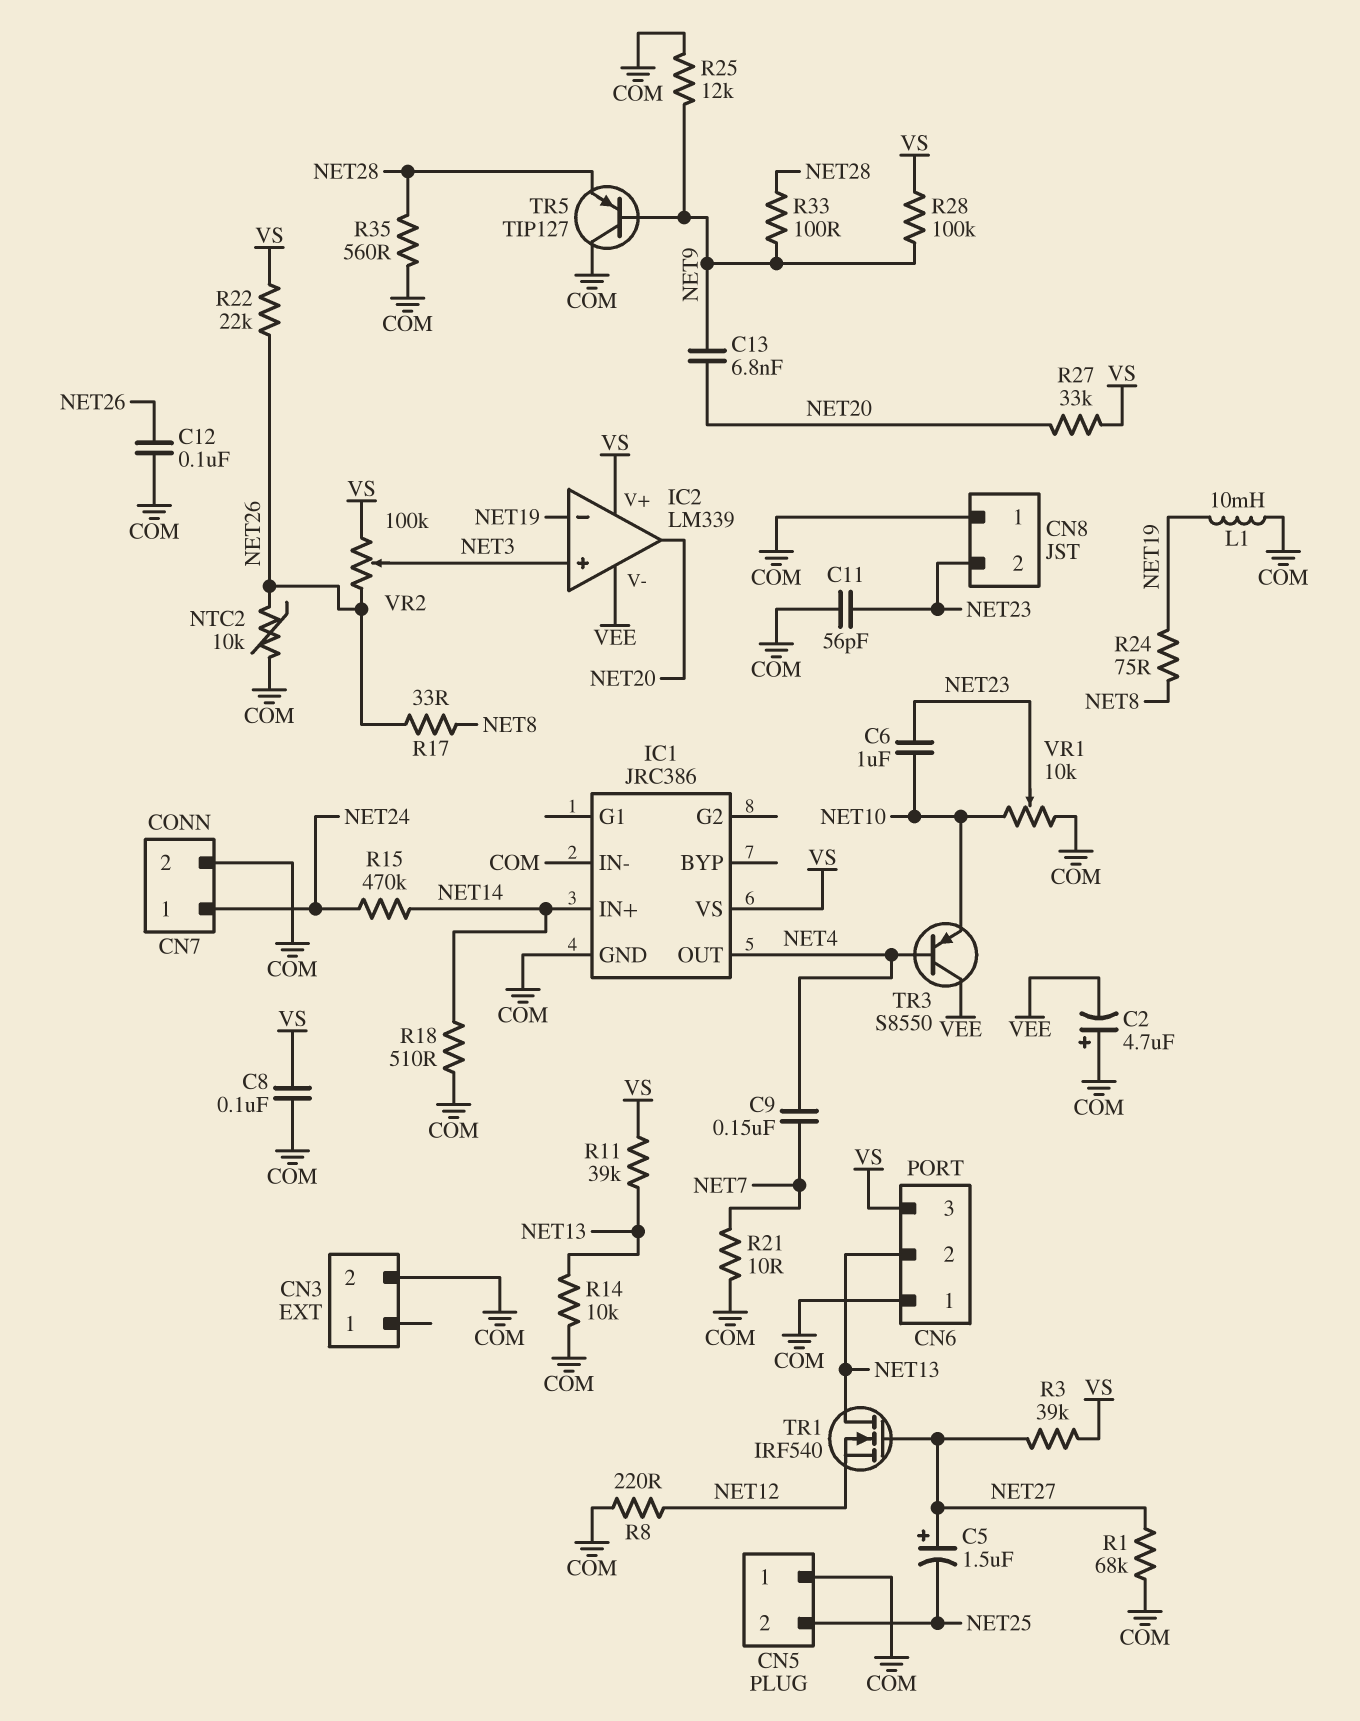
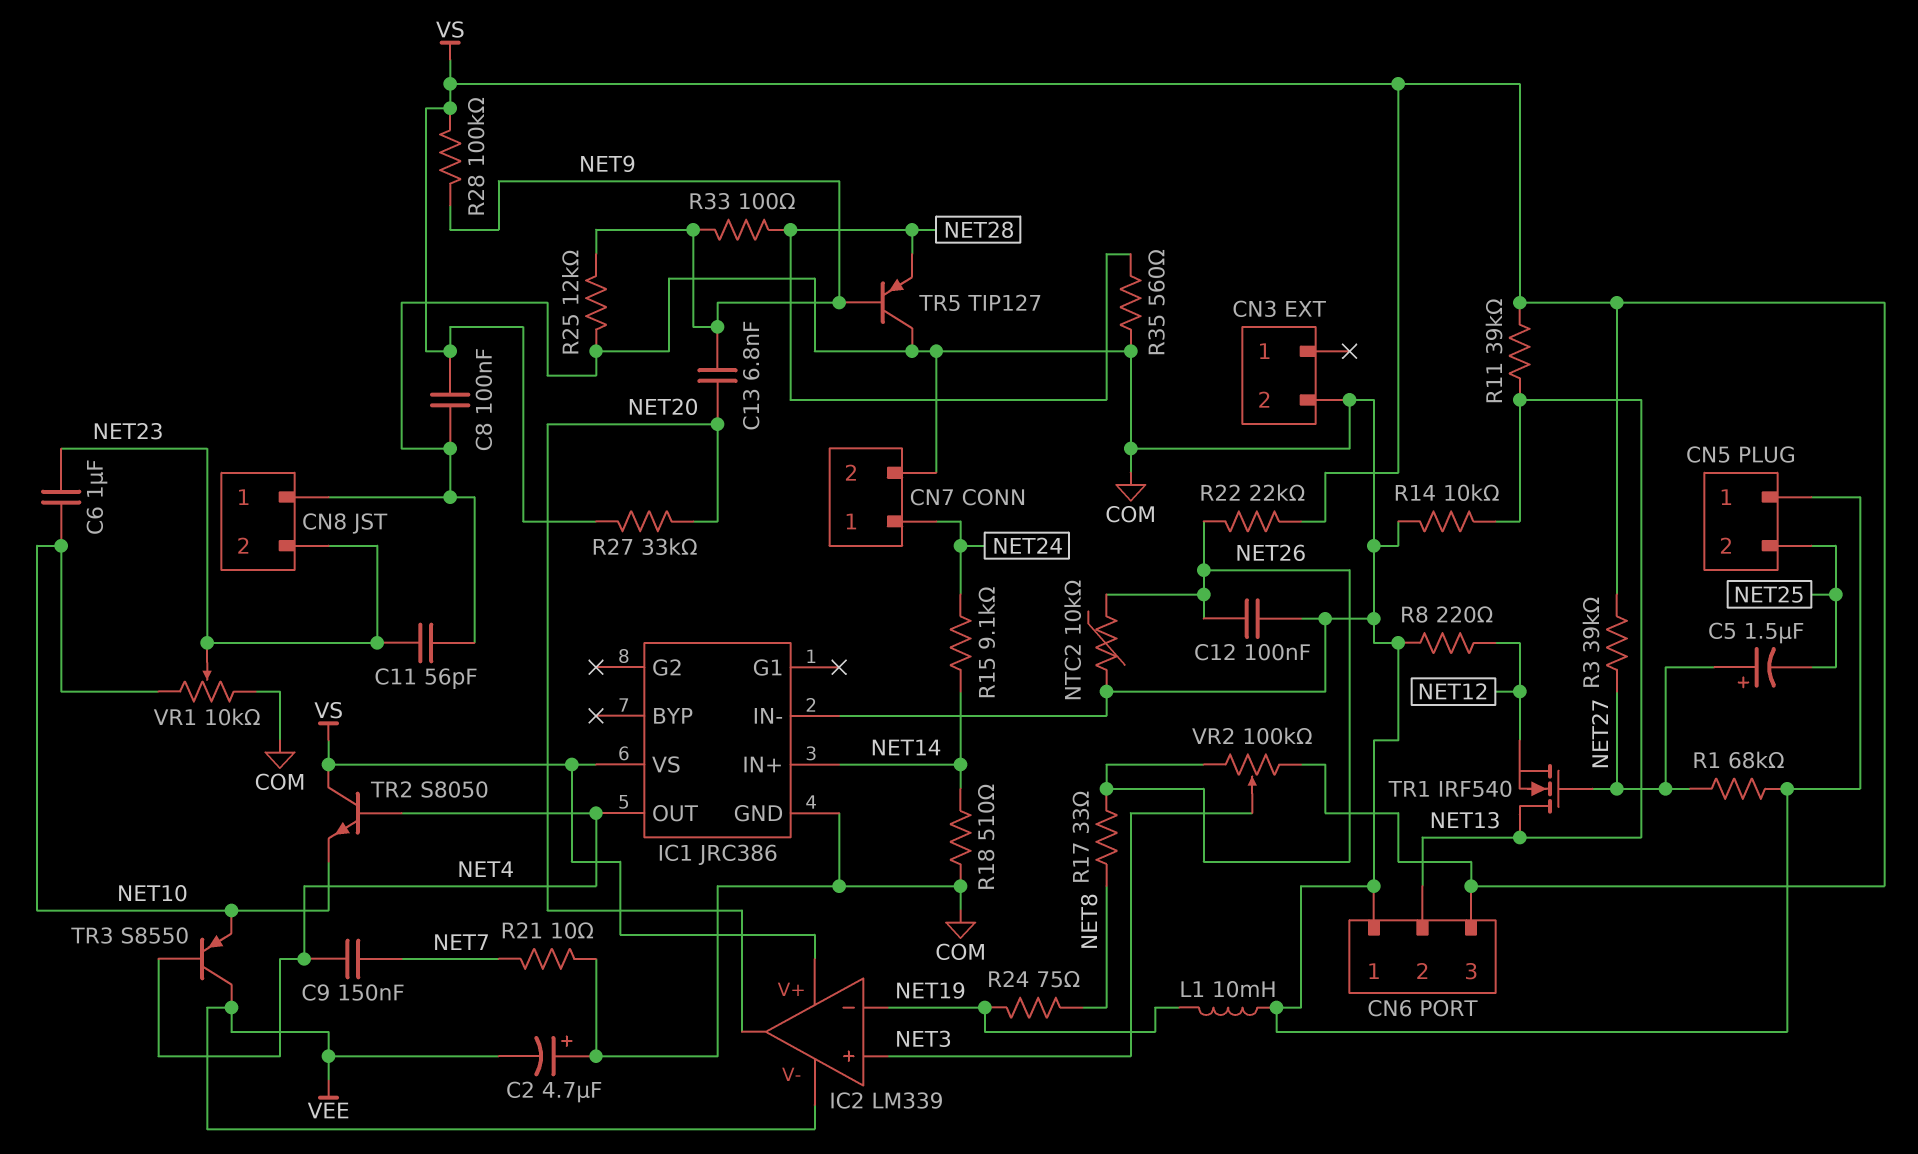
R15: 470k (NET14, NET24) -> 9.1k (NET14, NET24)
TR2: none -> NPN S8050 (B NET4, C VS, E NET10)

